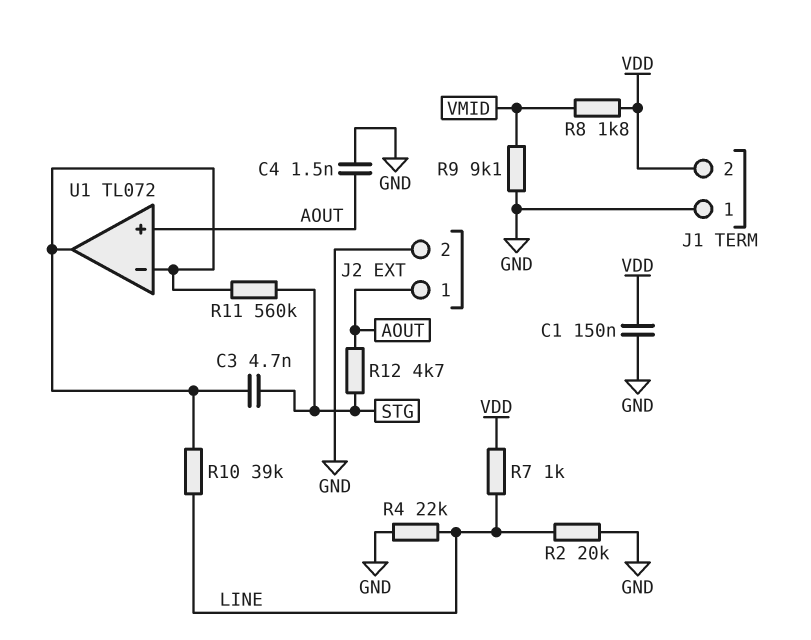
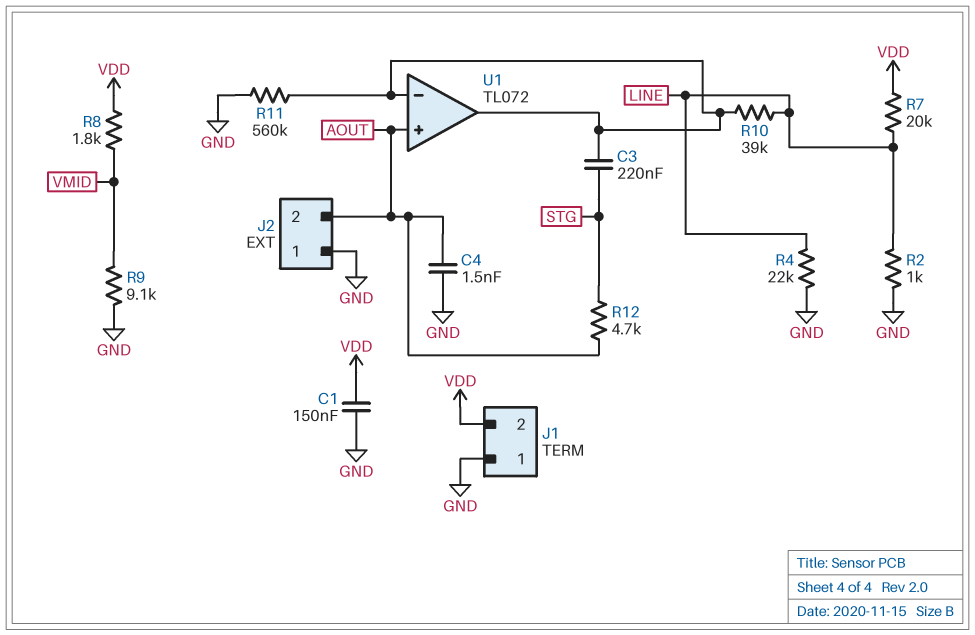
C3: 4.7nF (STG, U1/in-) -> 220nF (STG, U1/in-)
J2 pin 1: AOUT -> GND
J2 pin 2: GND -> AOUT
R2: 20k (GND, LINE) -> 1k (GND, LINE)
R7: 1k (LINE, VDD) -> 20k (LINE, VDD)
R11: 560k (STG, U1/in-) -> 560k (GND, U1/in-)

